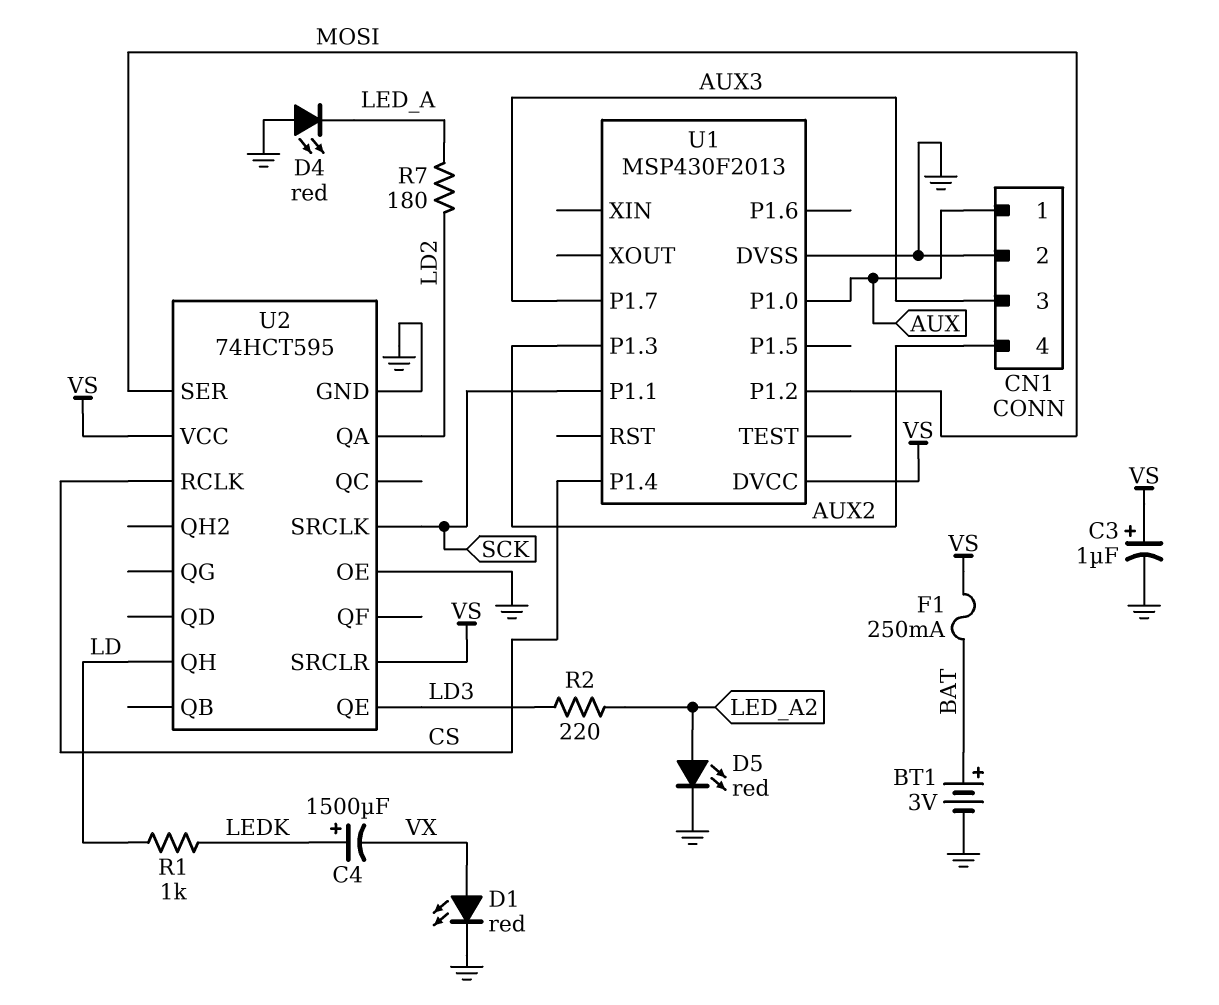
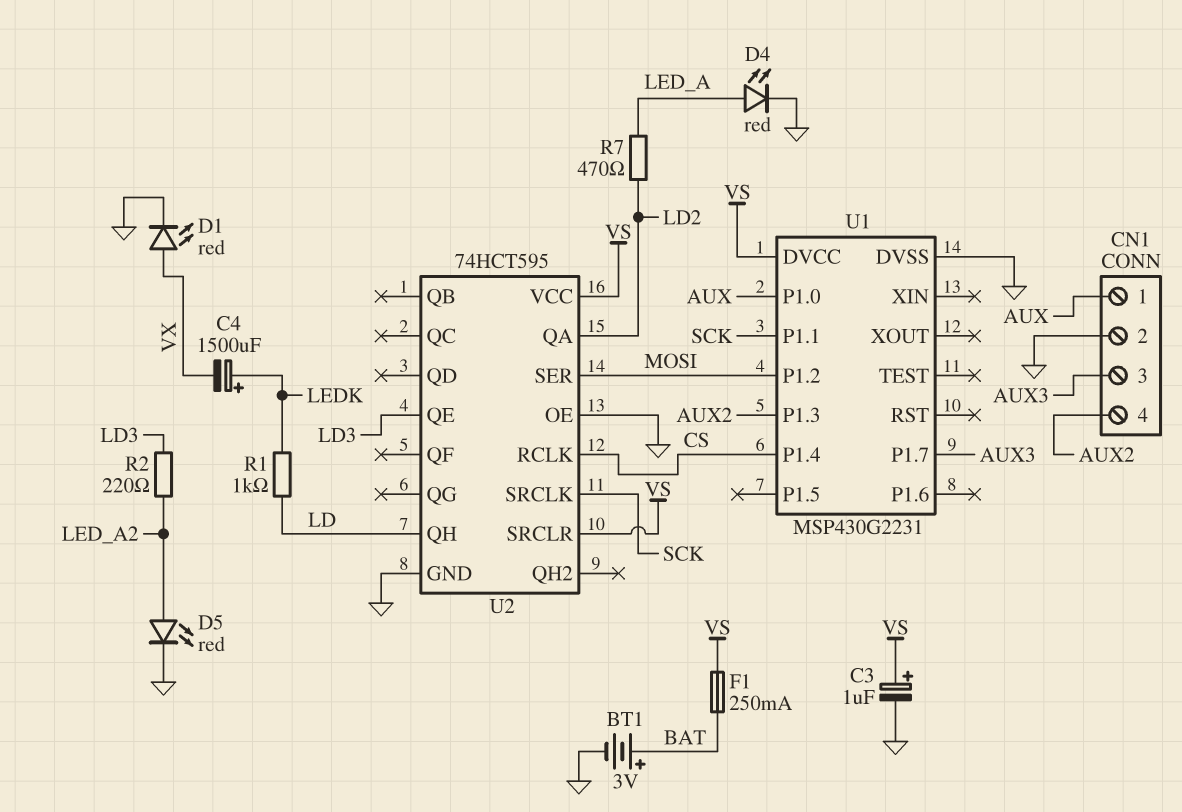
D4: LED red (A GND, K LED_A) -> LED red (A LED_A, K GND)
R7: 180 (LD2, LED_A) -> 470 (LD2, LED_A)
U1: MSP430F2013 -> MSP430G2231

